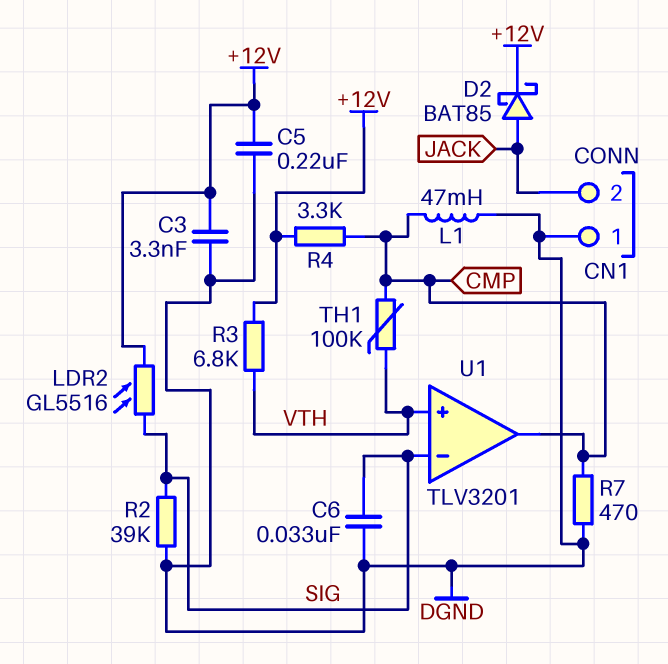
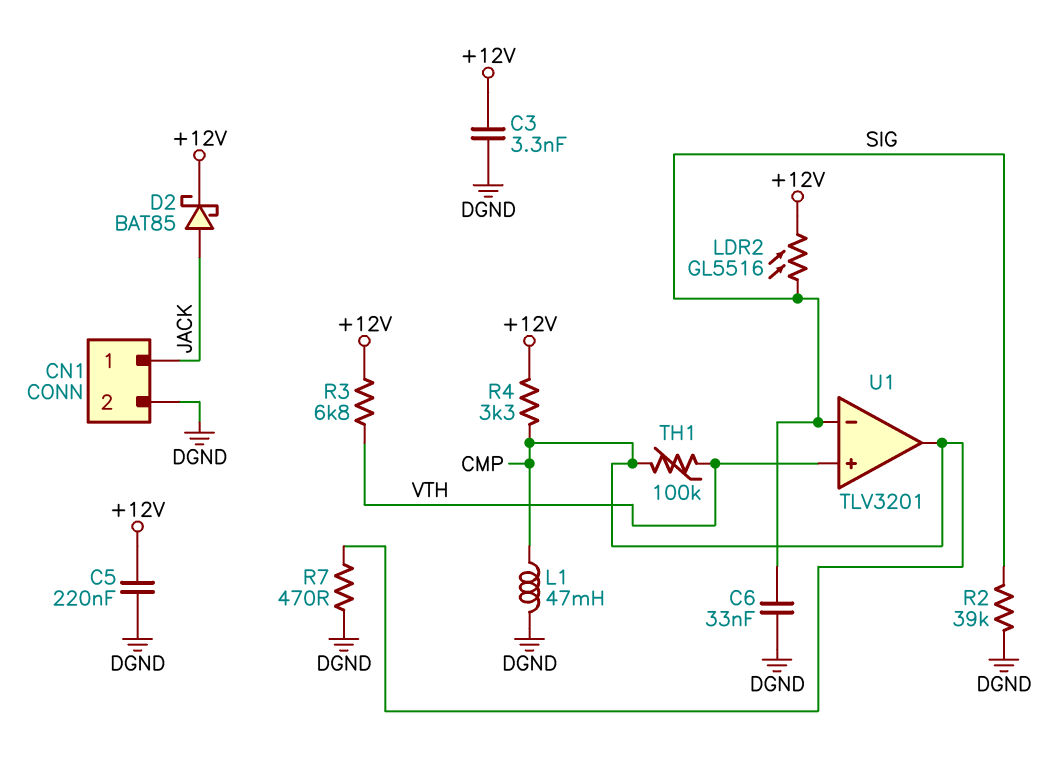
CN1 pin 1: DGND -> JACK
CN1 pin 2: JACK -> DGND

